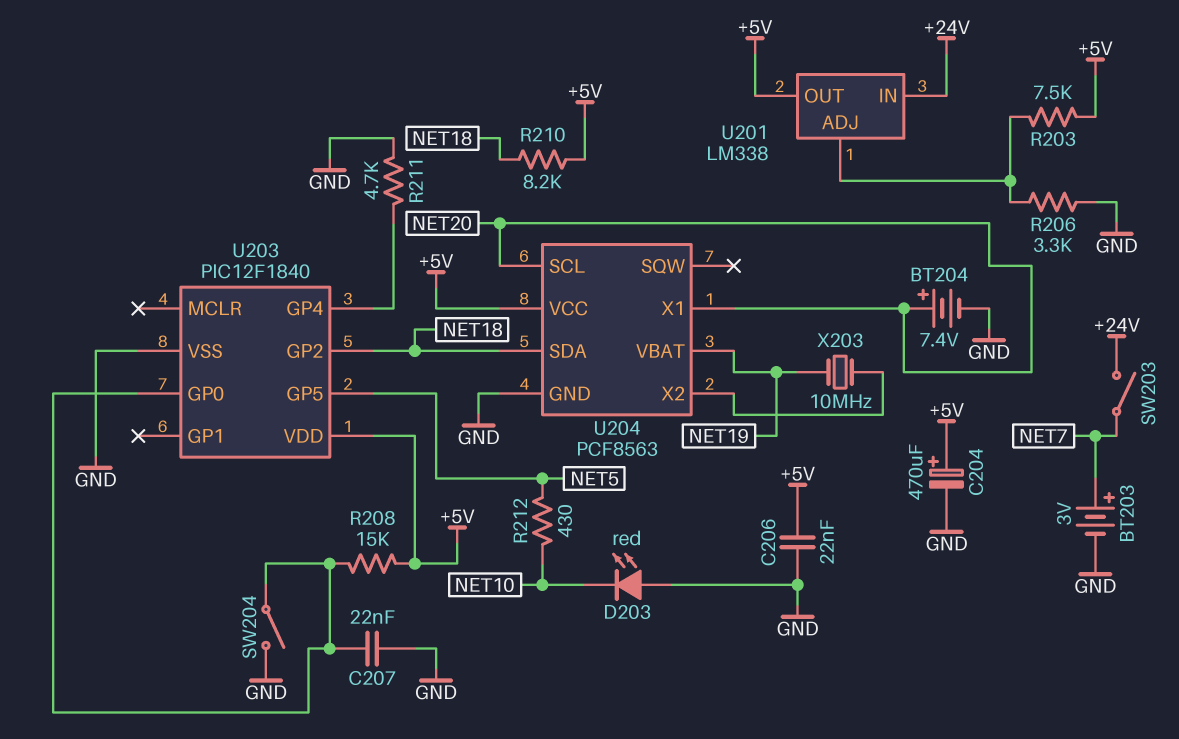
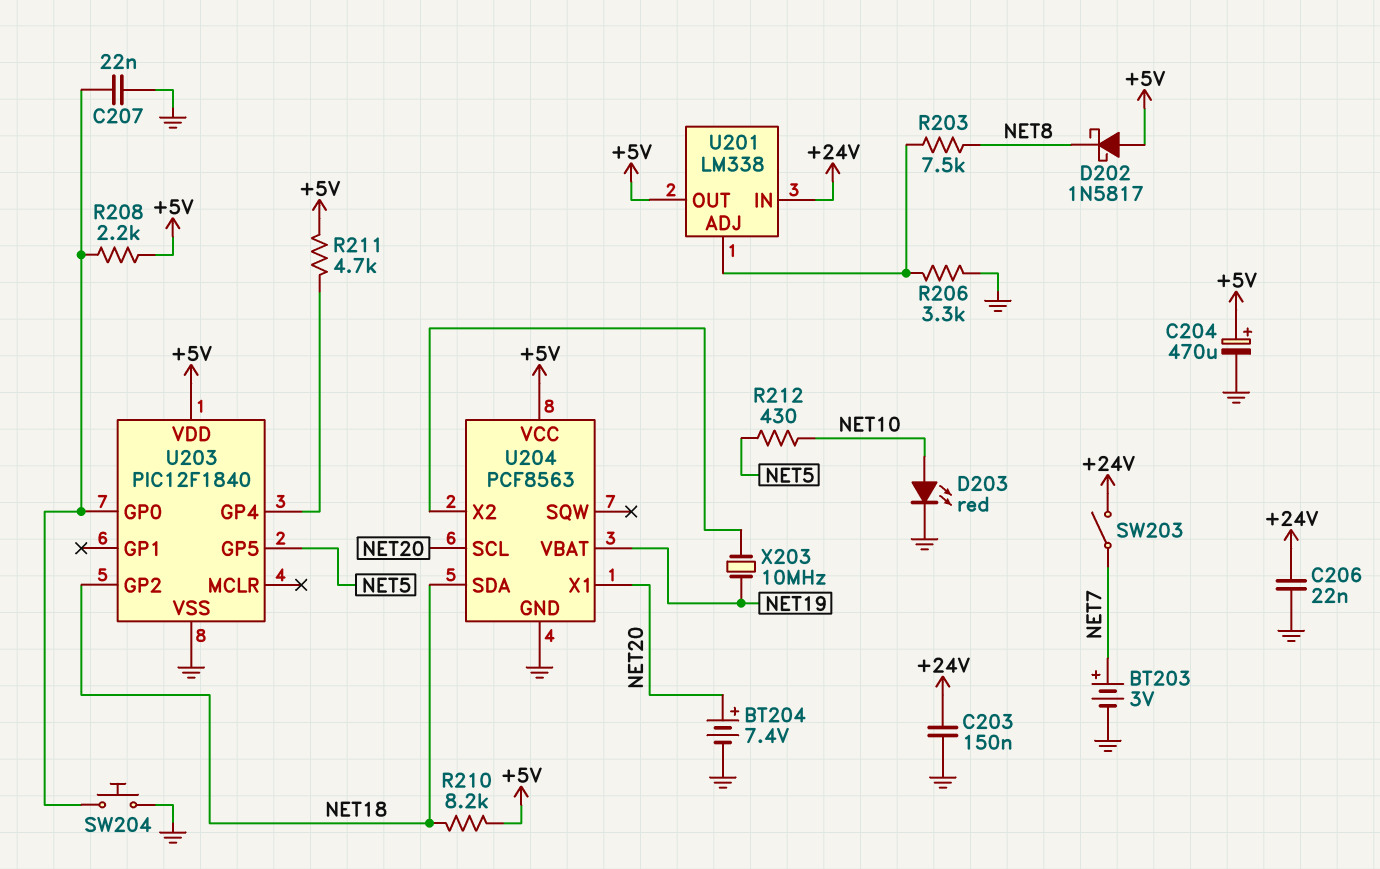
C203: none -> 150nF (+24V, GND)
C206: 22nF (+5V, GND) -> 22nF (+24V, GND)
D202: none -> schottky 1N5817 (A +5V, K NET8)
D203: LED red (A GND, K NET10) -> LED red (A NET10, K GND)
R203: 7.5k (+5V, U201/ADJ) -> 7.5k (NET8, U201/ADJ)
R208: 15k (+5V, U203/GP0) -> 2.2k (+5V, U203/GP0)
R211: 4.7k (GND, U203/GP4) -> 4.7k (+5V, U203/GP4)
SW204: switch (GND, U203/GP0) -> button (GND, U203/GP0)

